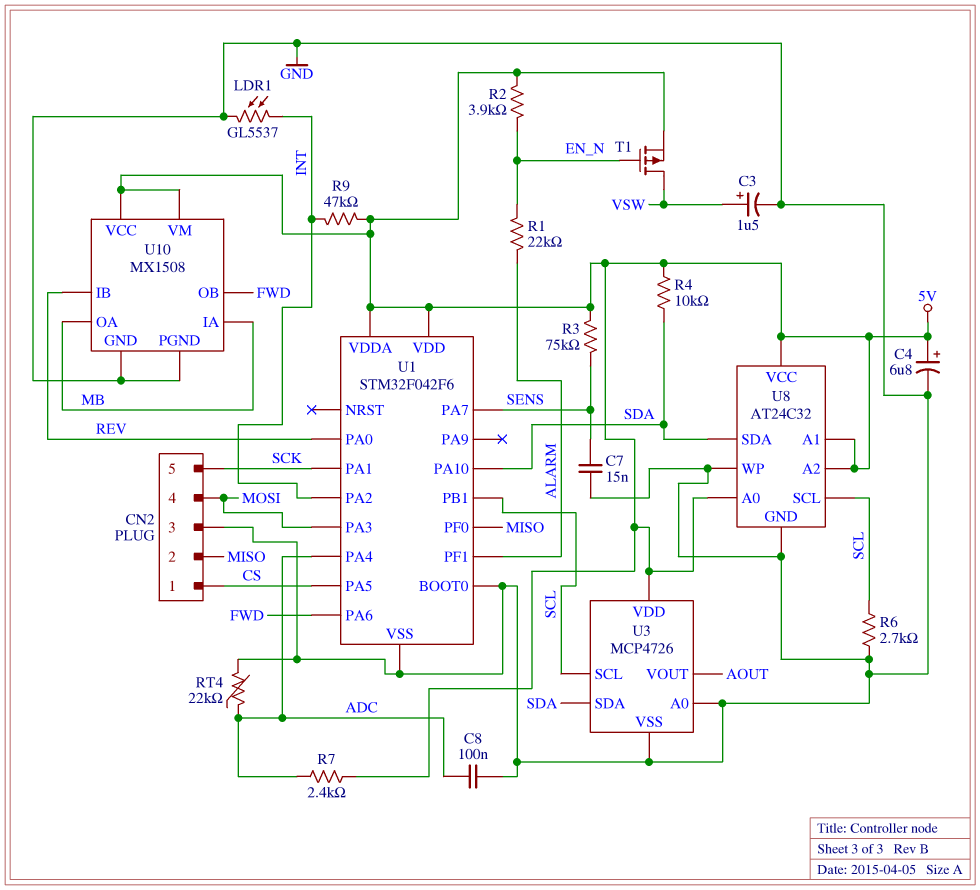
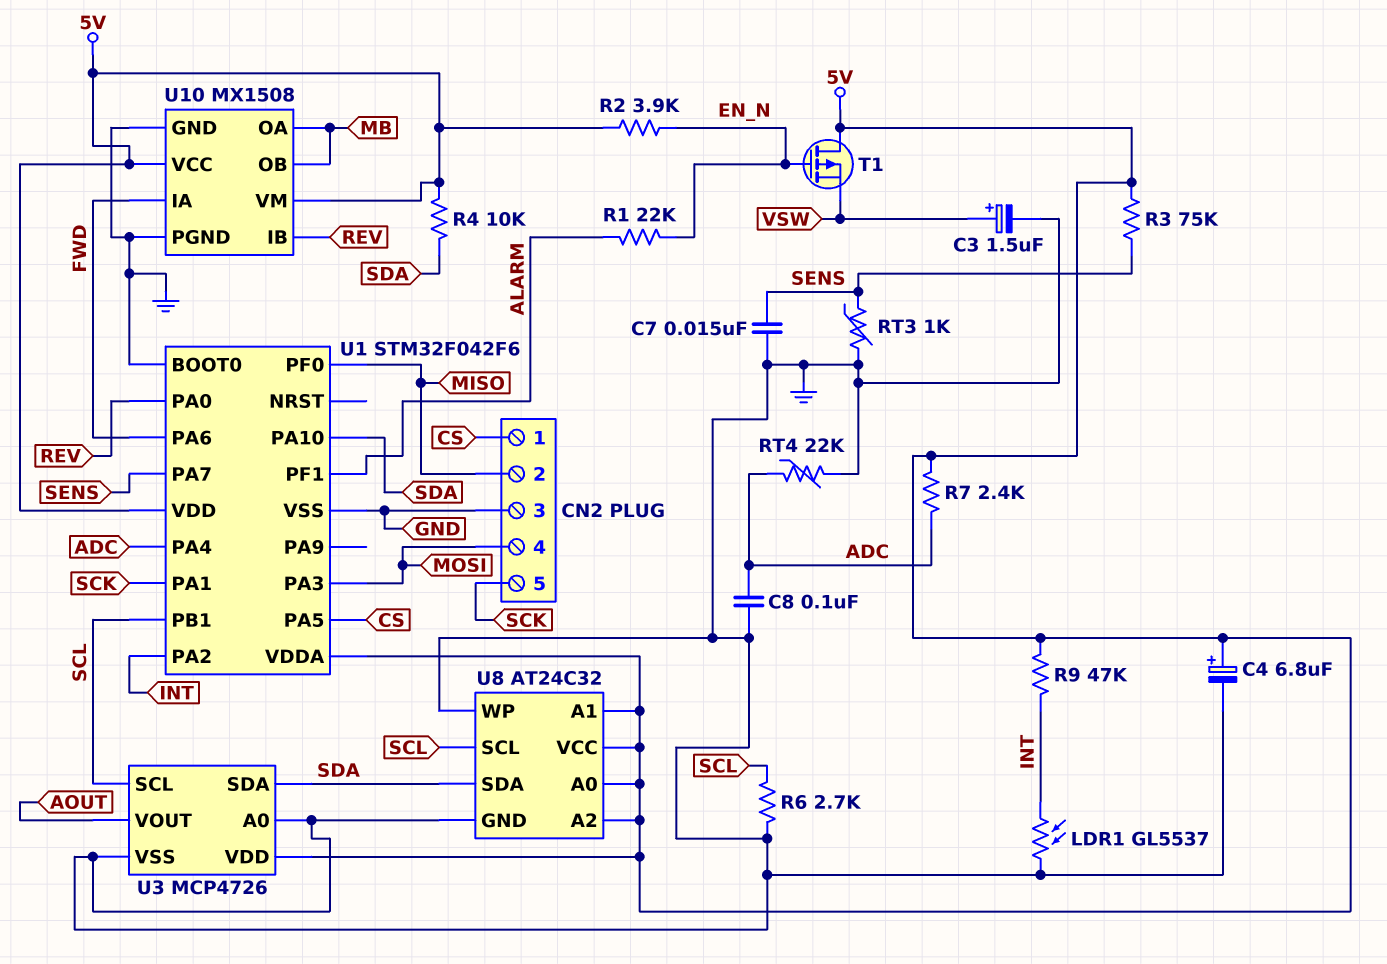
RT3: none -> 1k (GND, SENS)
T1: PMOS (G EN_N, D VSW, S 5V) -> PMOS (G EN_N, D 5V, S VSW)
U10 pin IA: MB -> FWD
U10 pin OB: FWD -> MB

